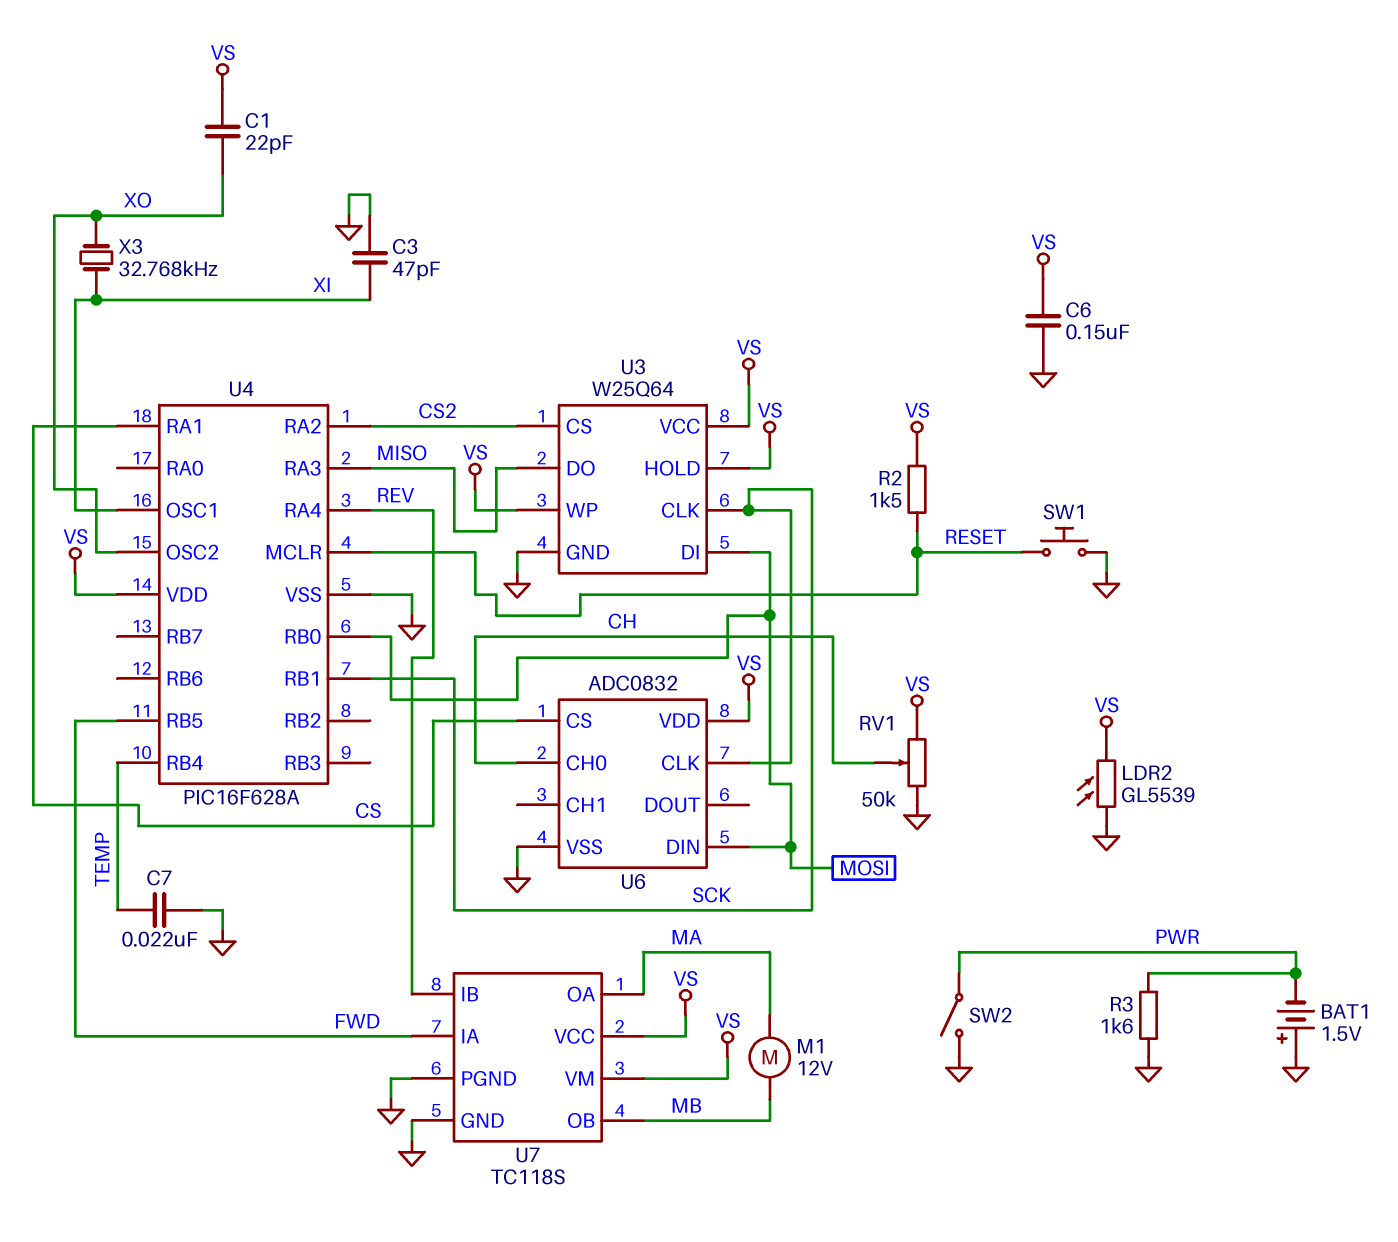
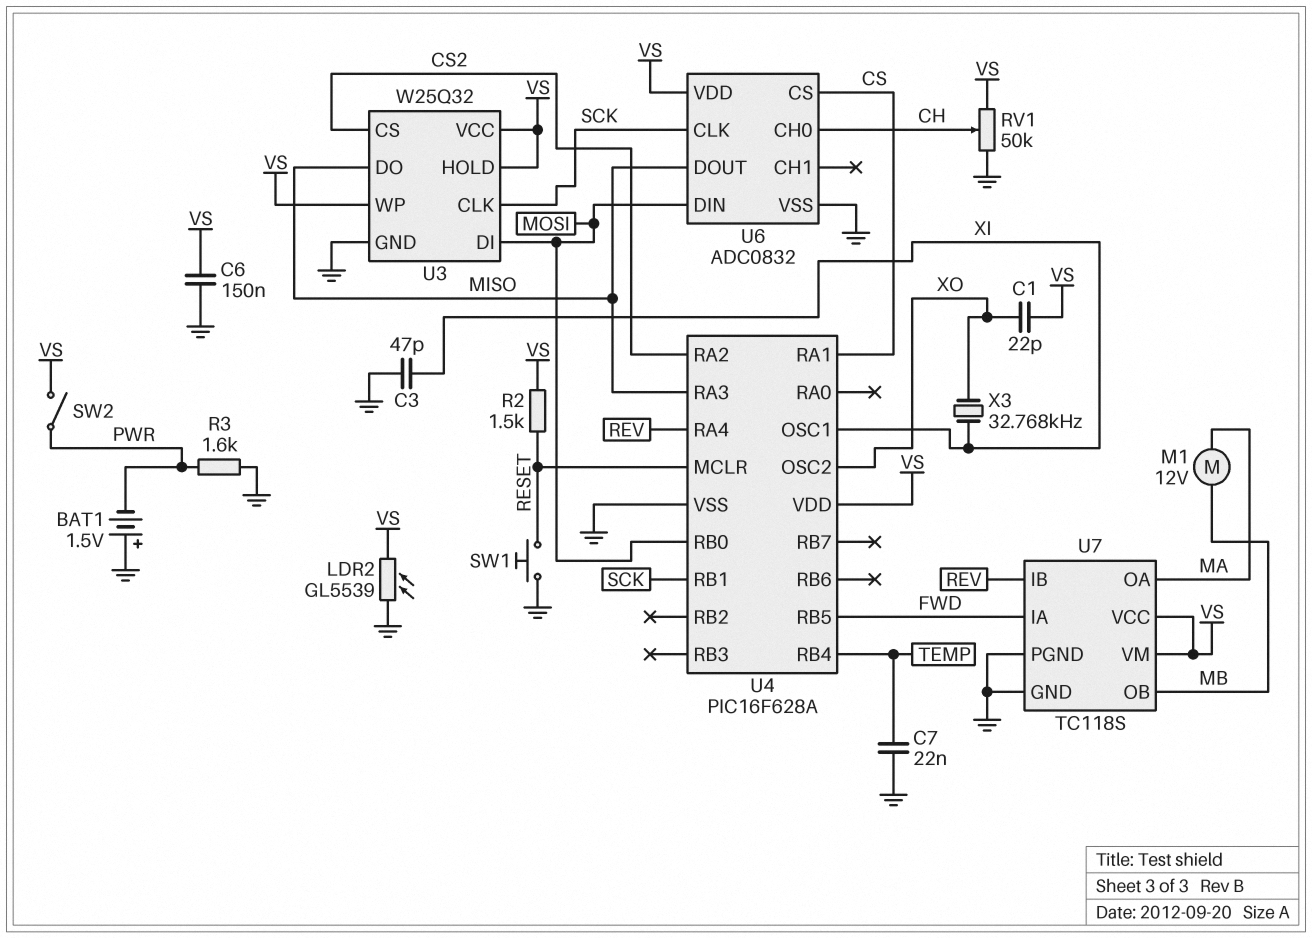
SW2: switch (GND, PWR) -> switch (PWR, VS)
U3: W25Q64 -> W25Q32
U6 pin DOUT: none -> MISO

